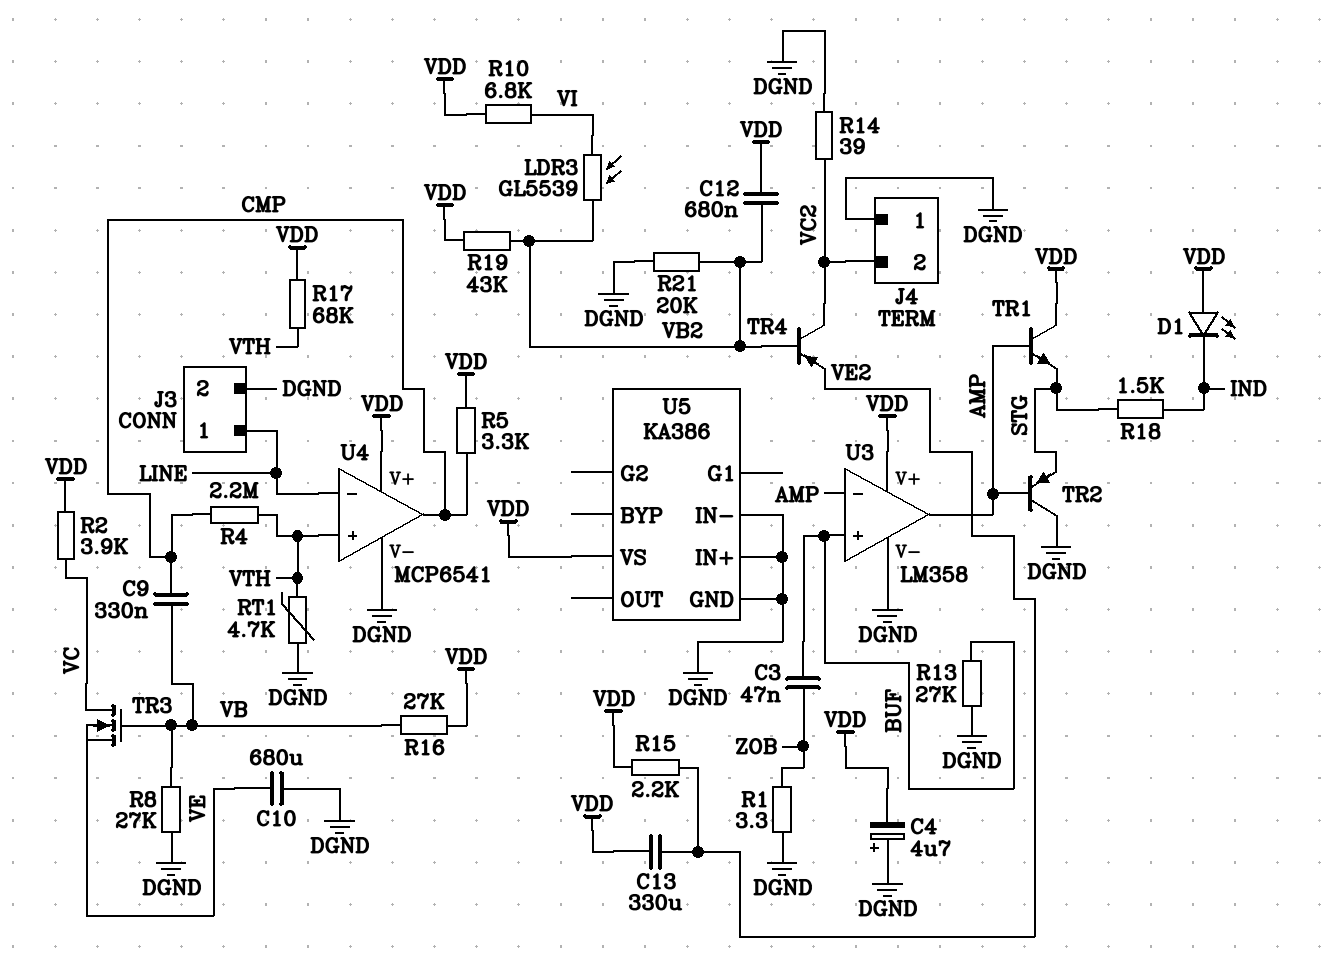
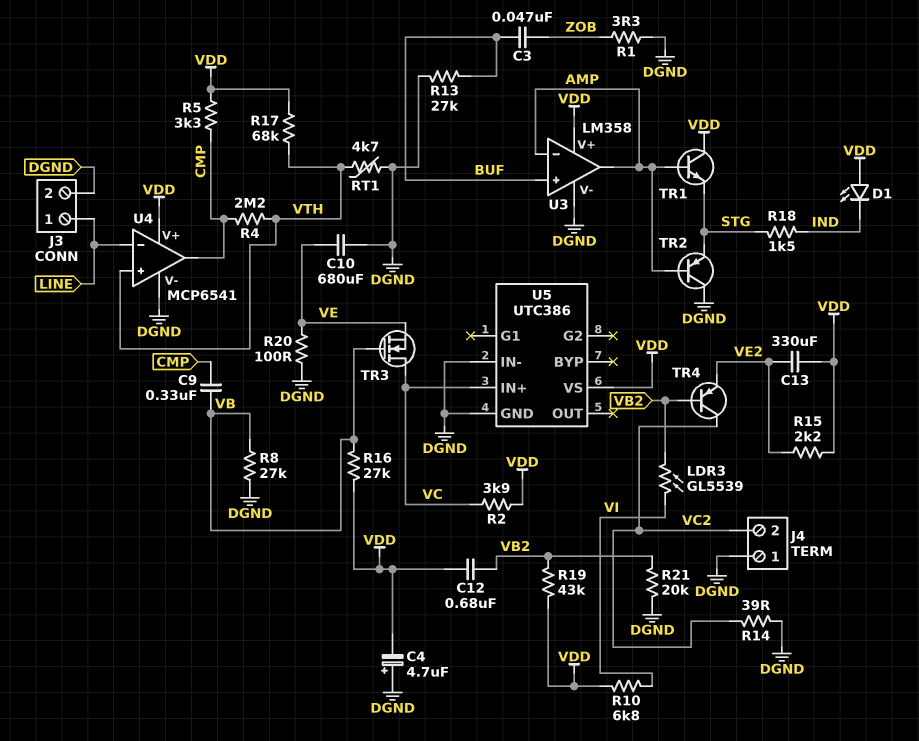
R20: none -> 100 (DGND, VE)
U5: KA386 -> UTC386
U5 pin IN+: DGND -> VC

